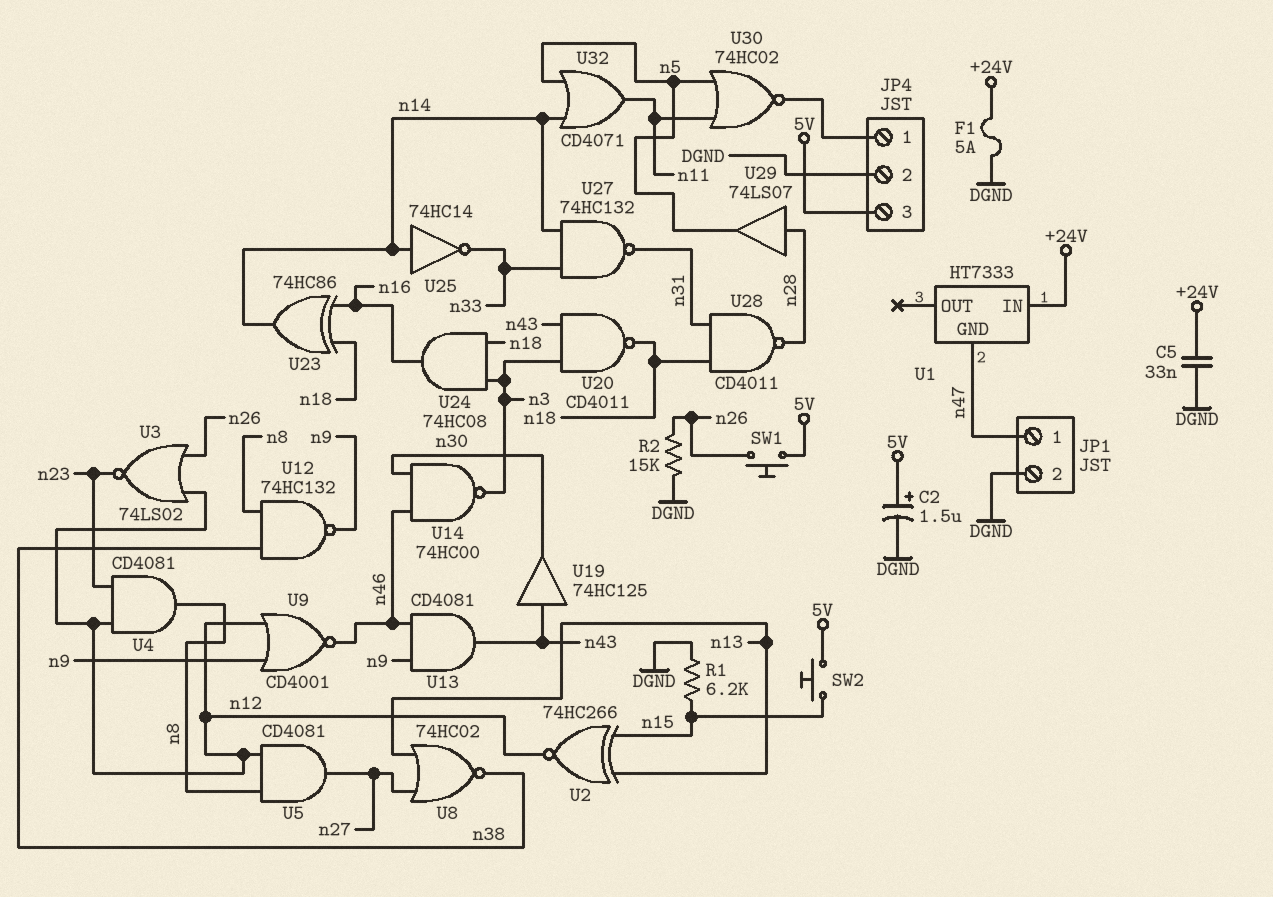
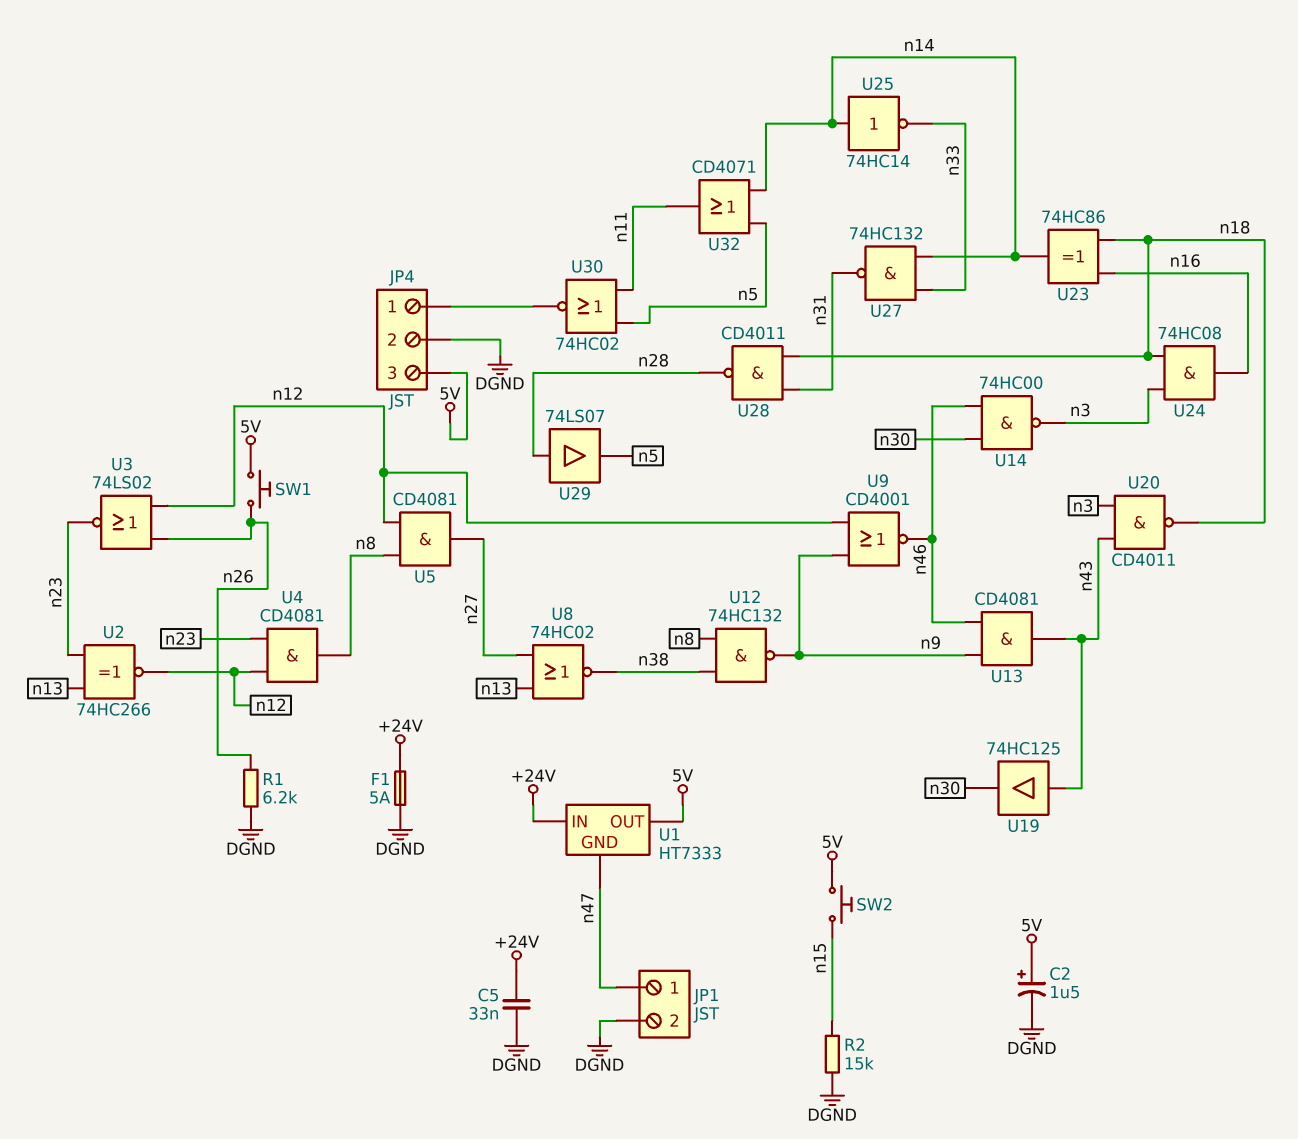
R1: 6.2k (DGND, n15) -> 6.2k (DGND, n26)
R2: 15k (DGND, n26) -> 15k (DGND, n15)
U1 pin OUT: none -> 5V
U2: XNOR 74HC266 (in n13, in n15, out n12) -> XNOR 74HC266 (in n13, in n23, out n12)

